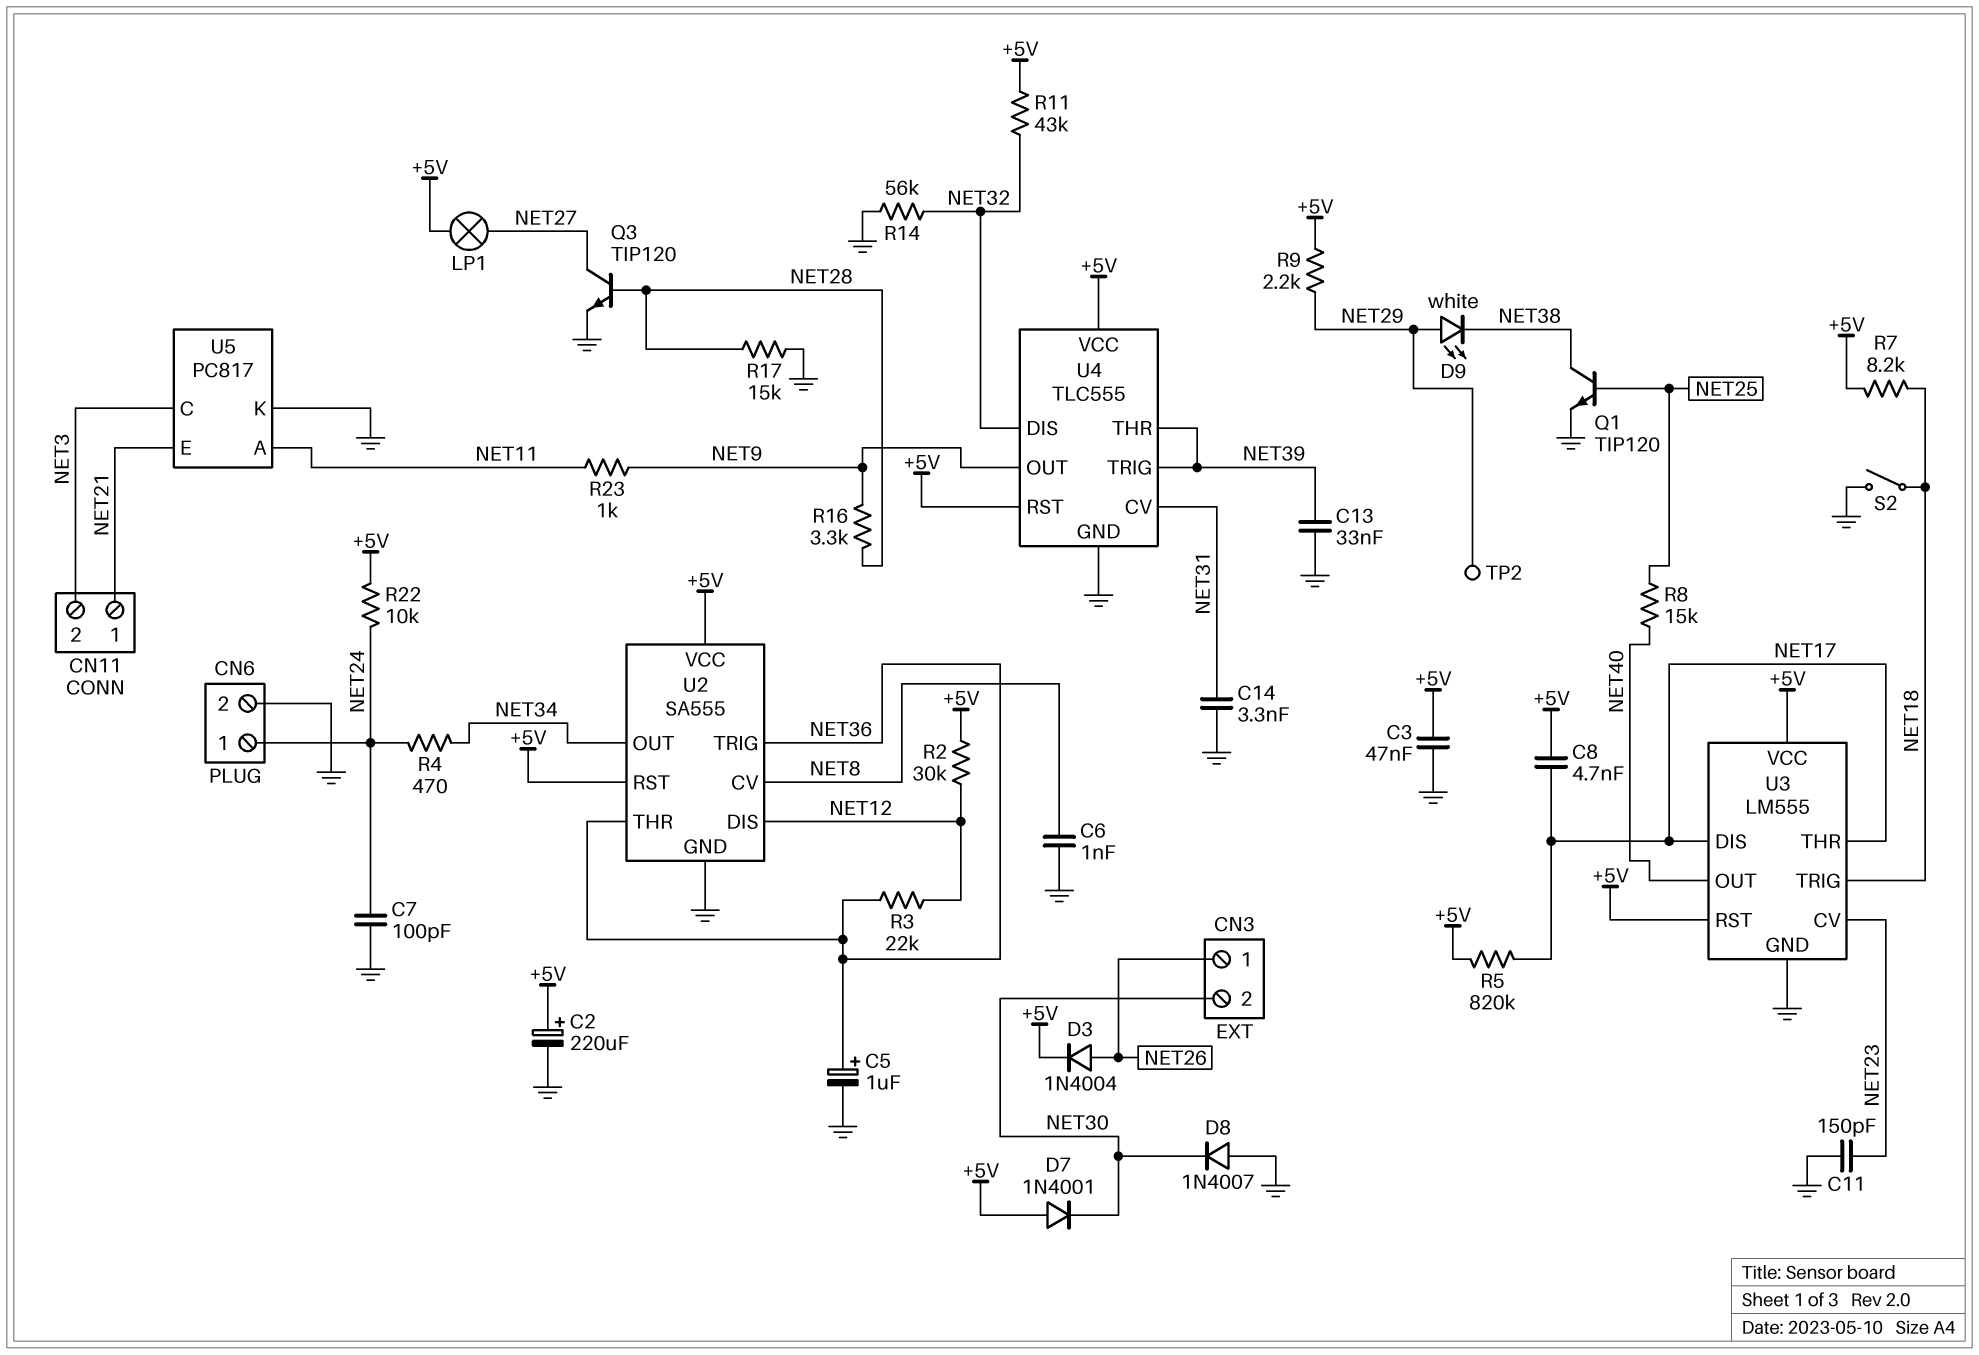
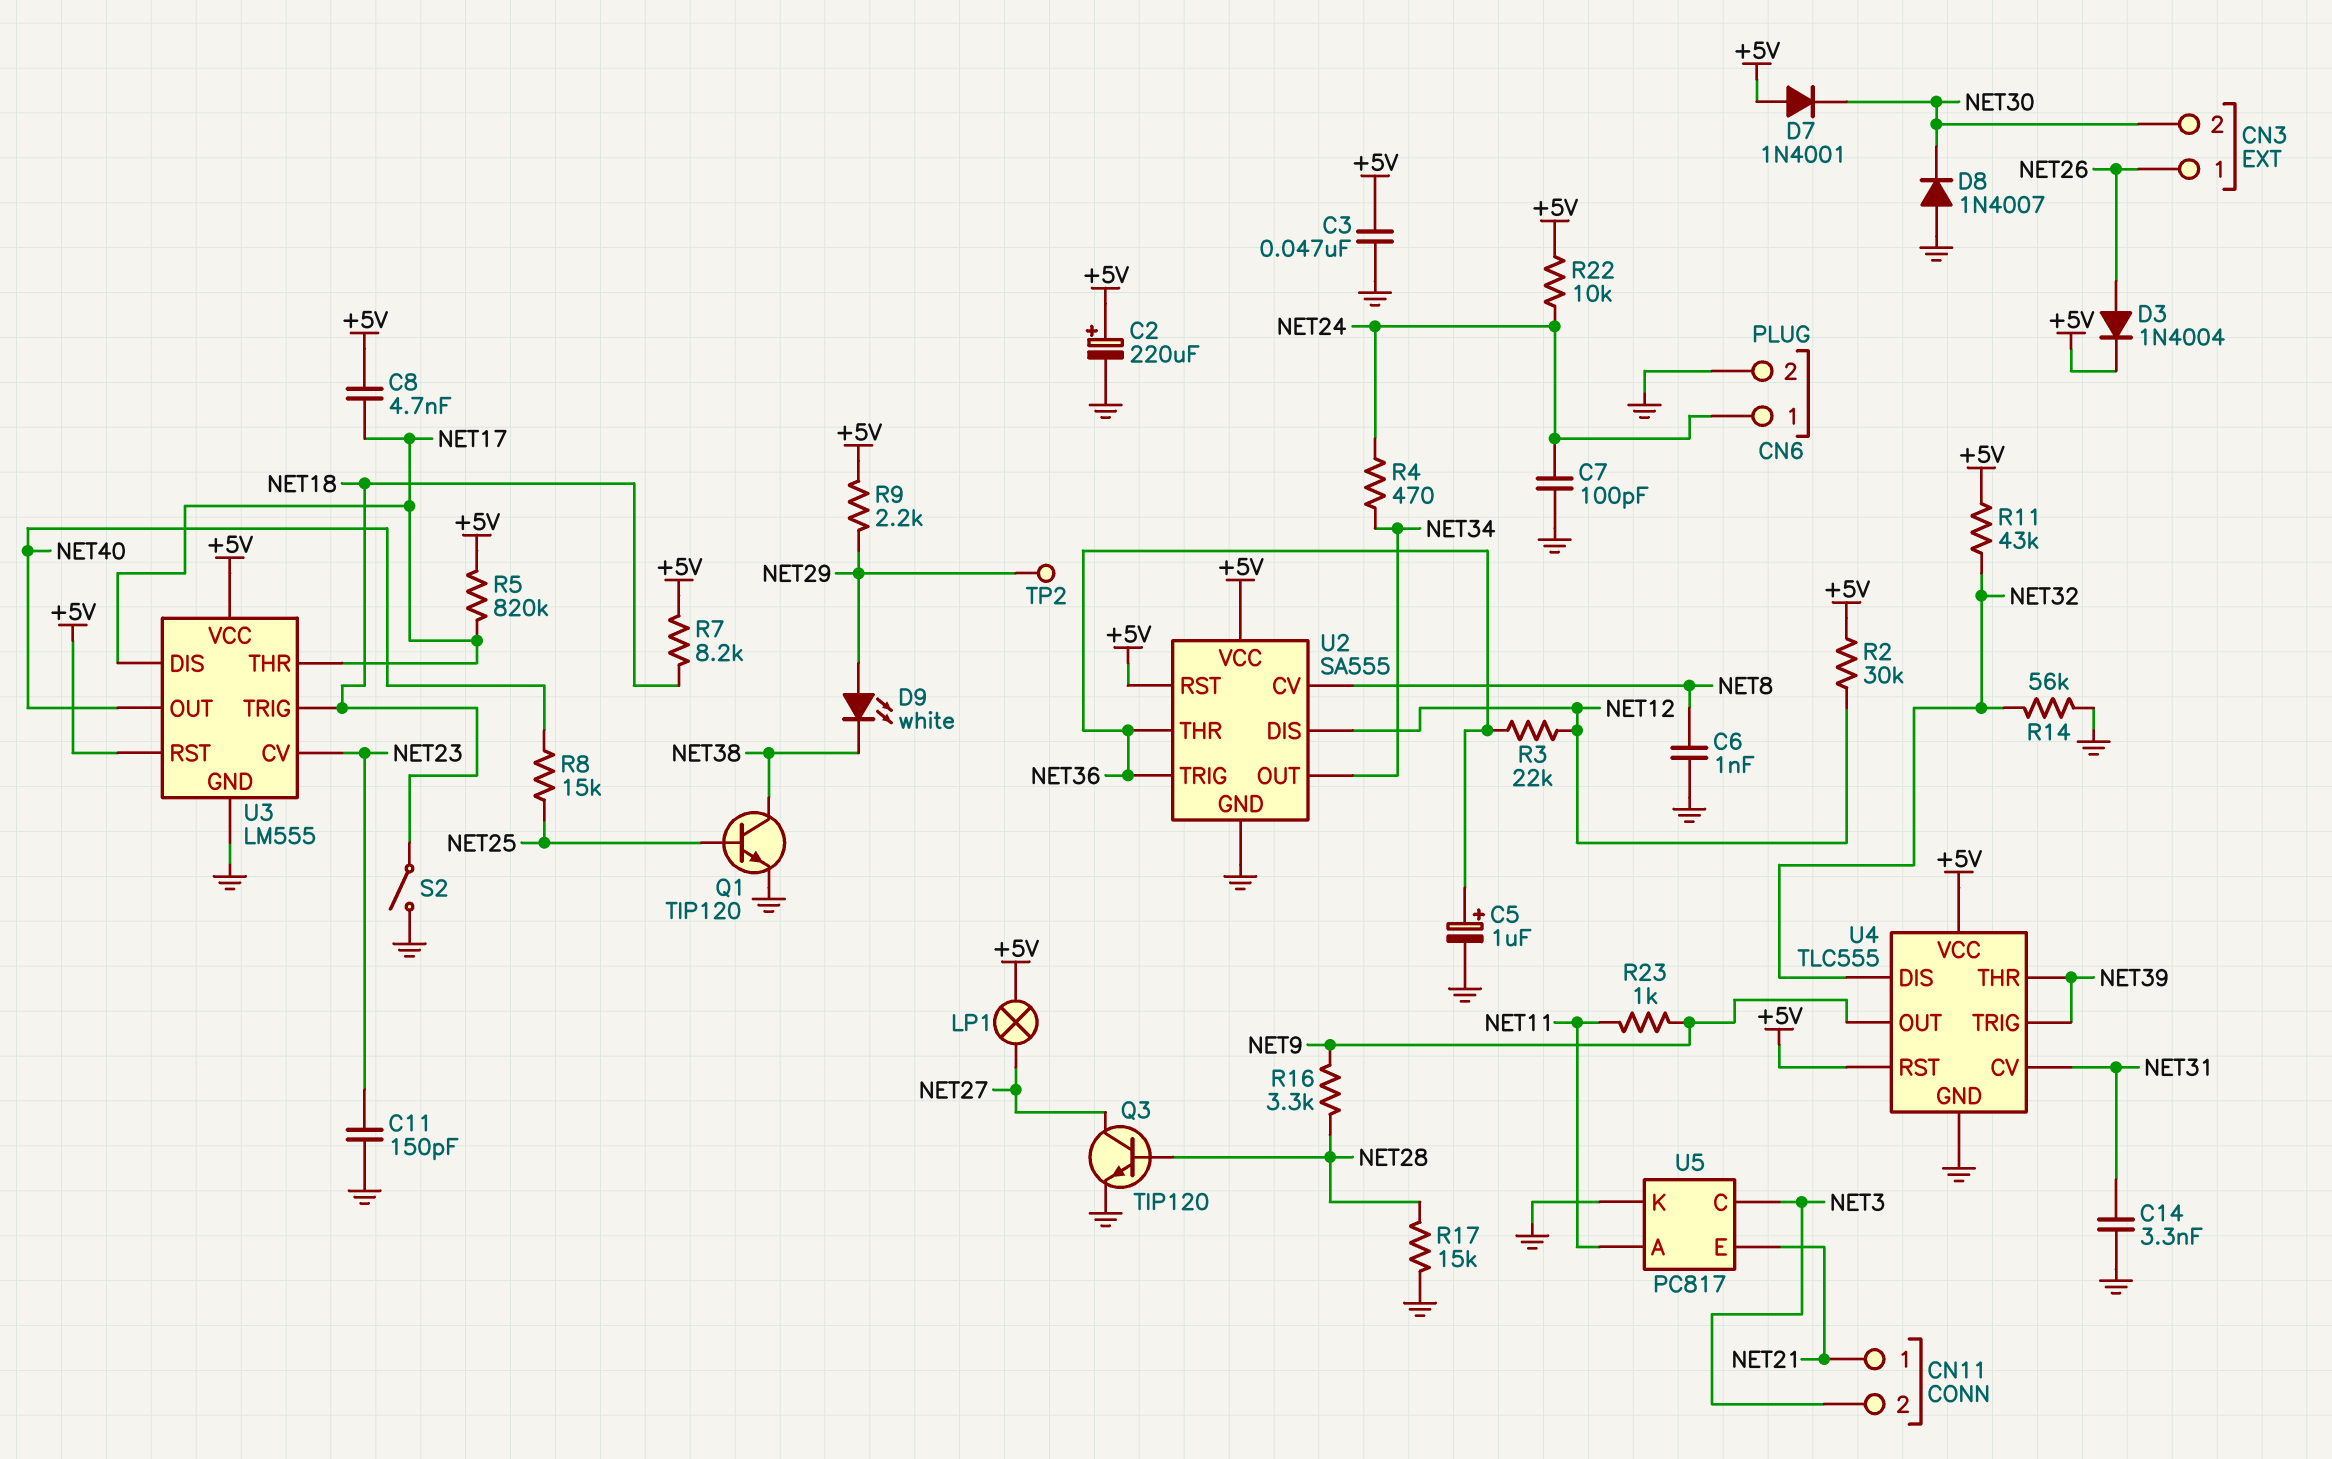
C13: 33nF (GND, NET39) -> none

